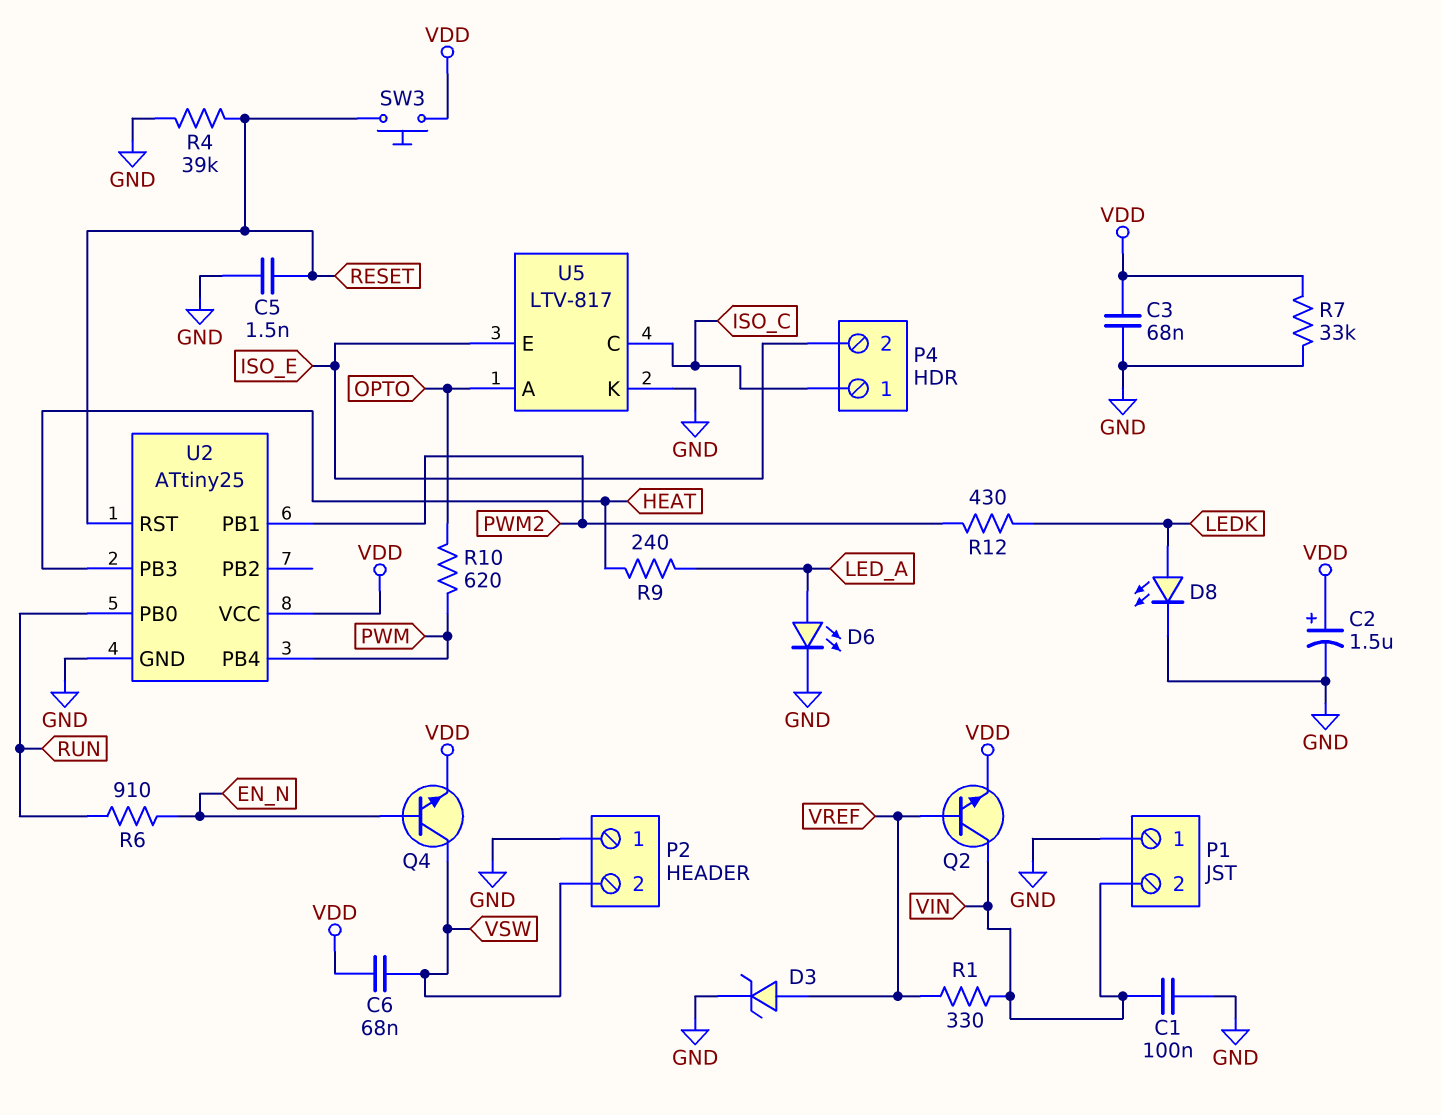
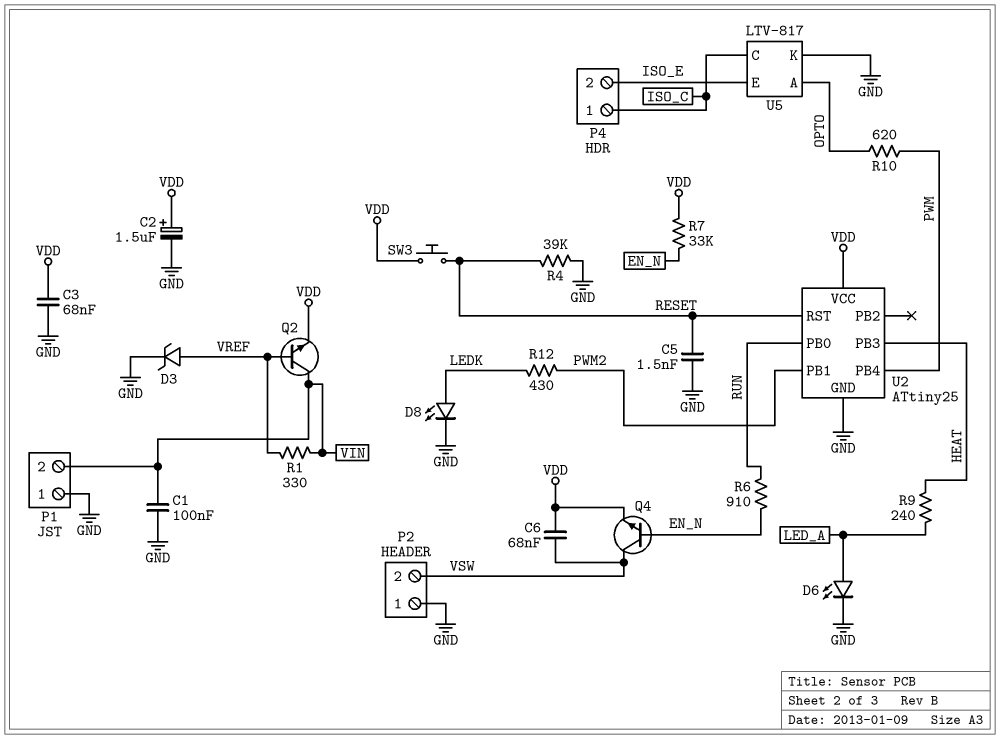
R7: 33k (GND, VDD) -> 33k (EN_N, VDD)

